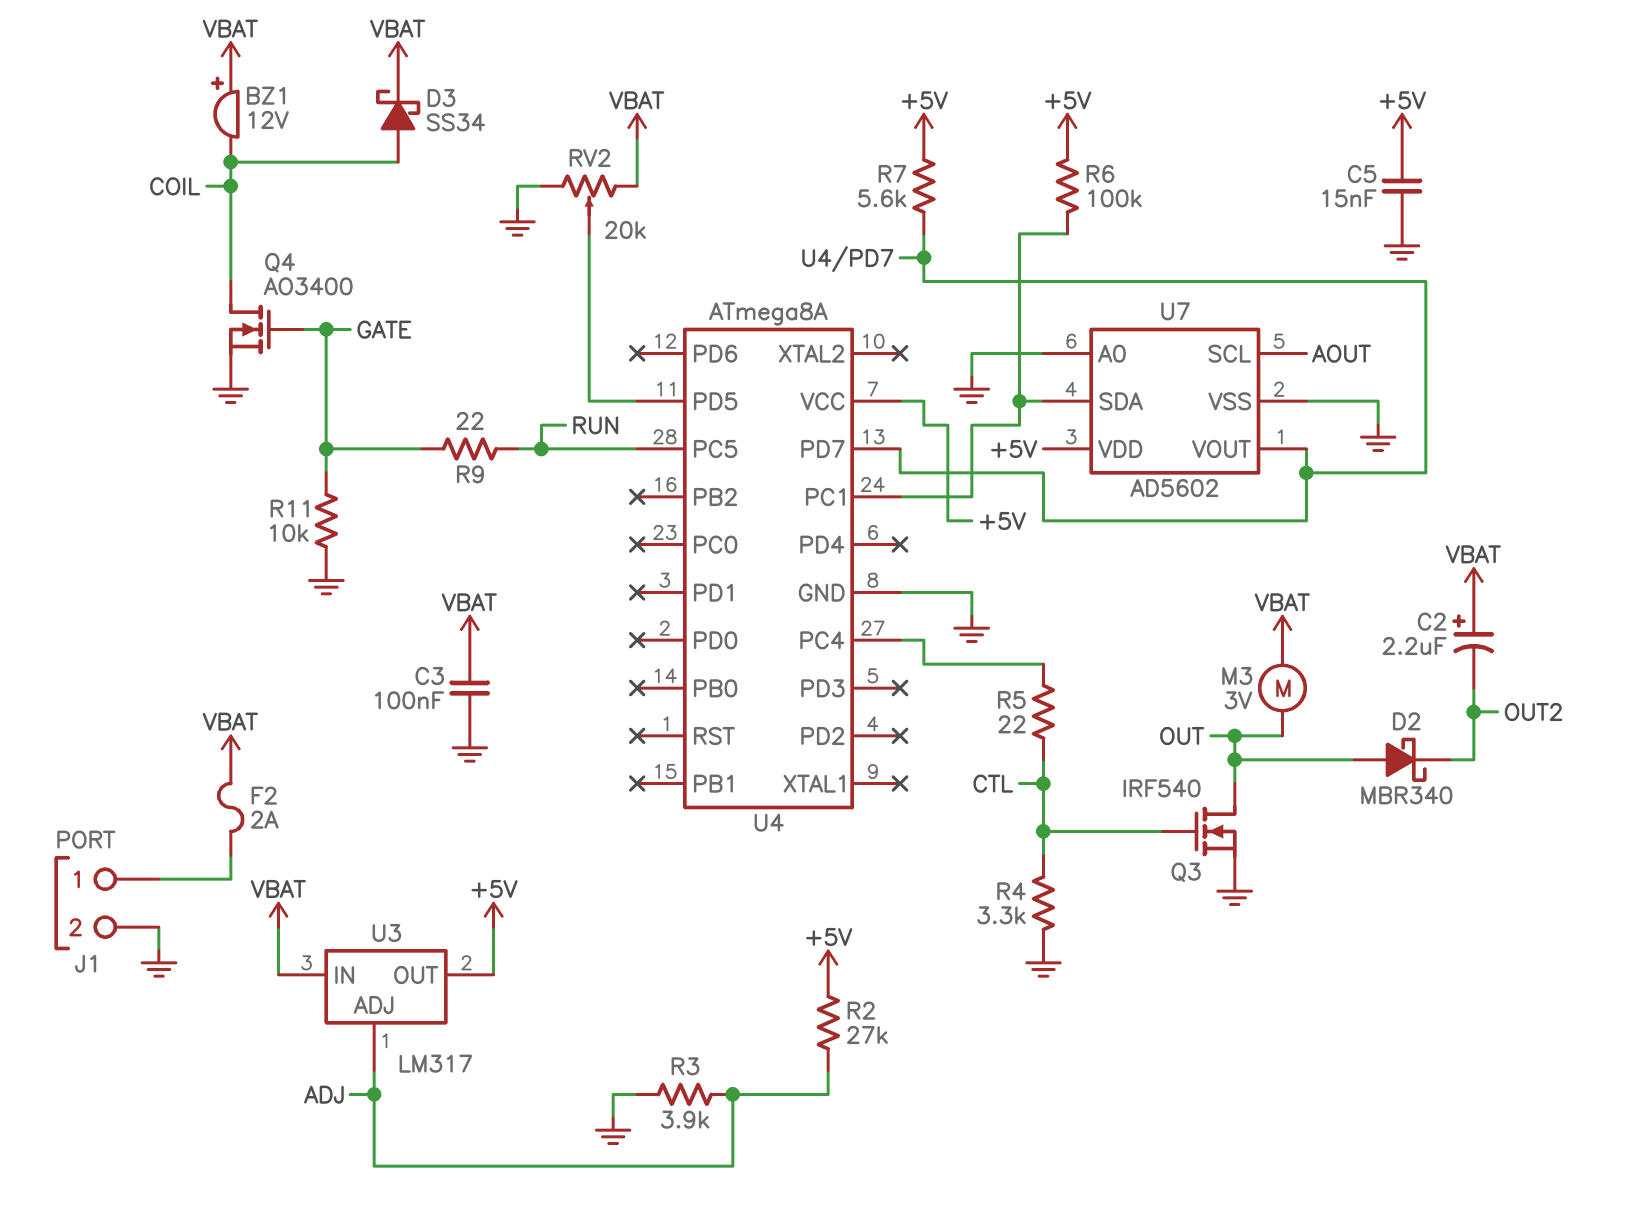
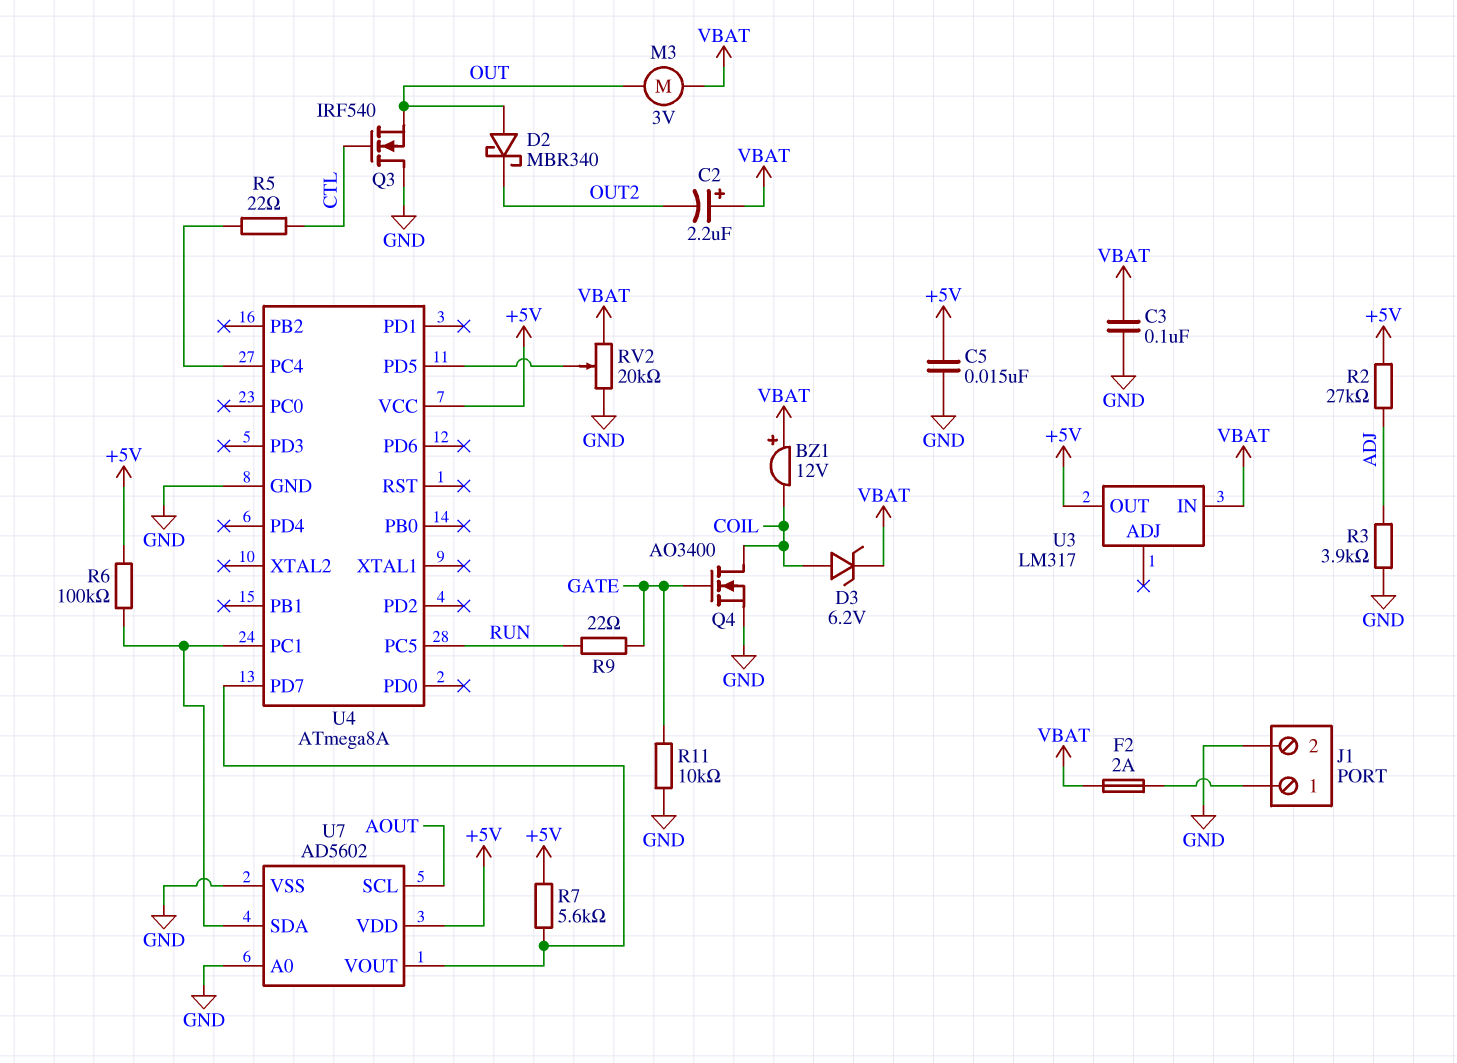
D3: schottky SS34 (A COIL, K VBAT) -> zener 6.2V (A COIL, K VBAT)
Q3: NMOS IRF540 (G CTL, D OUT, S GND) -> NMOS IRF540 (G CTL, D GND, S OUT)
R4: 3.3k (CTL, GND) -> none
U3 pin ADJ: ADJ -> none

